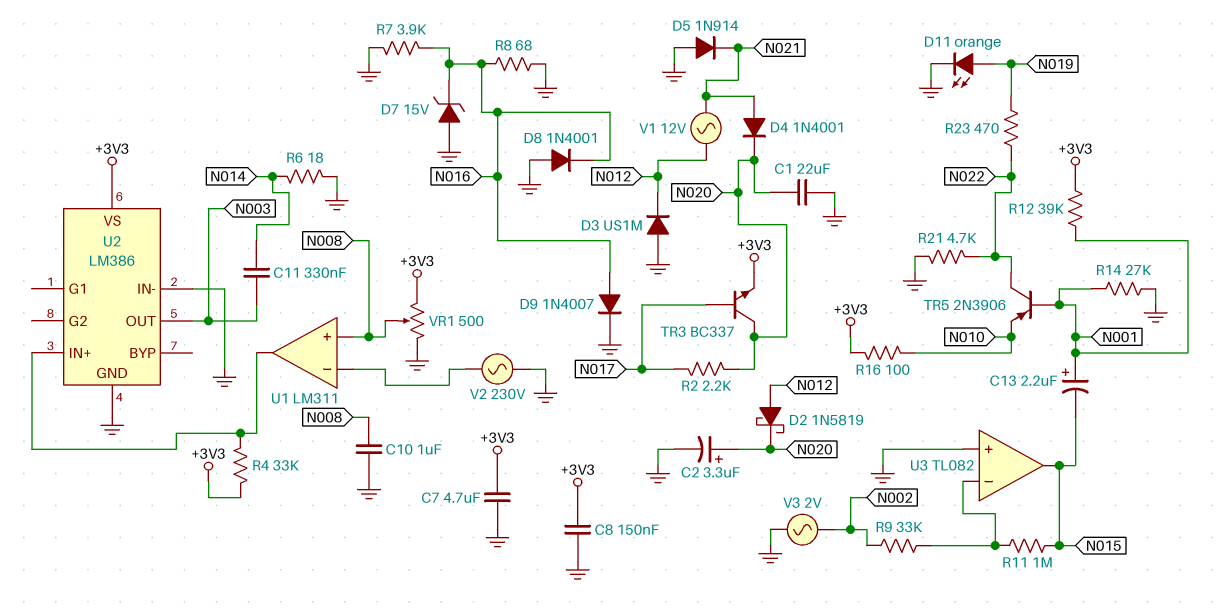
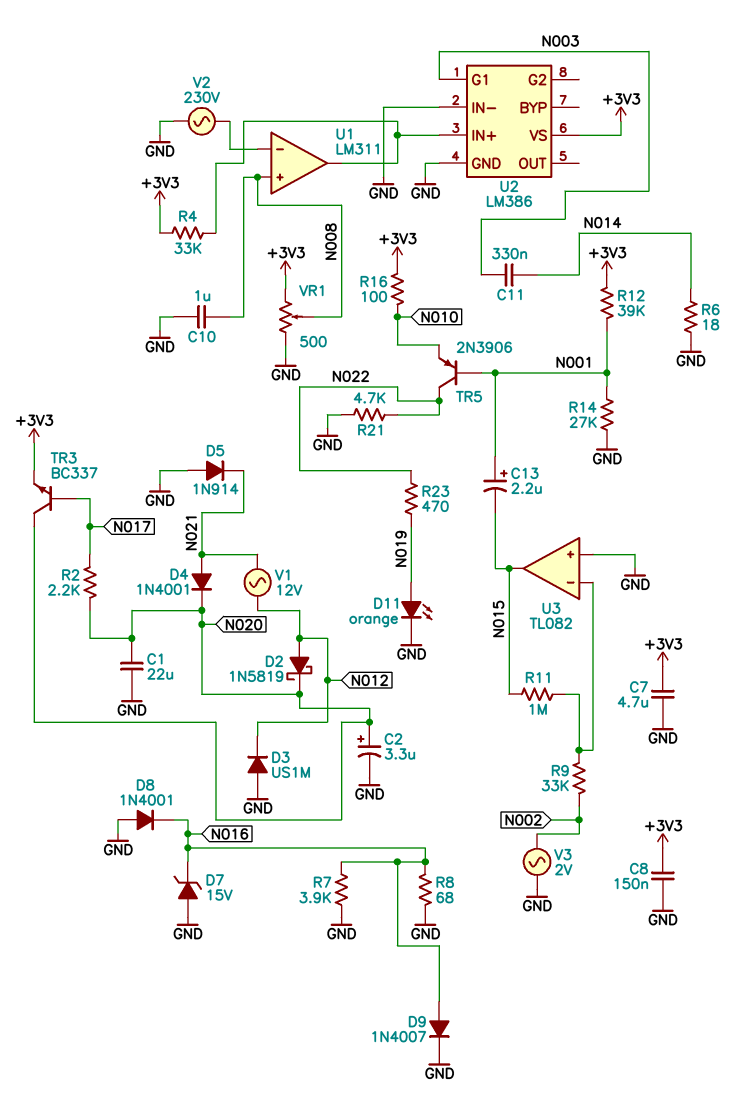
U2 pin G1: none -> N003
U2 pin OUT: N003 -> none

